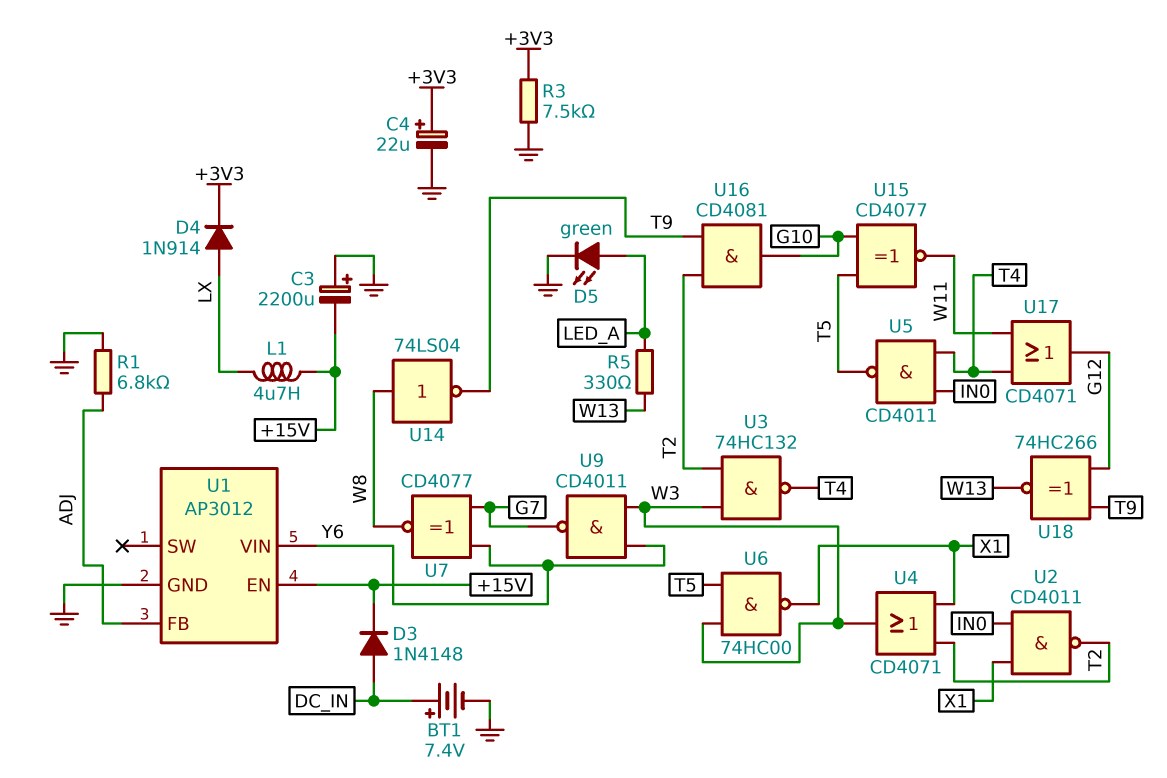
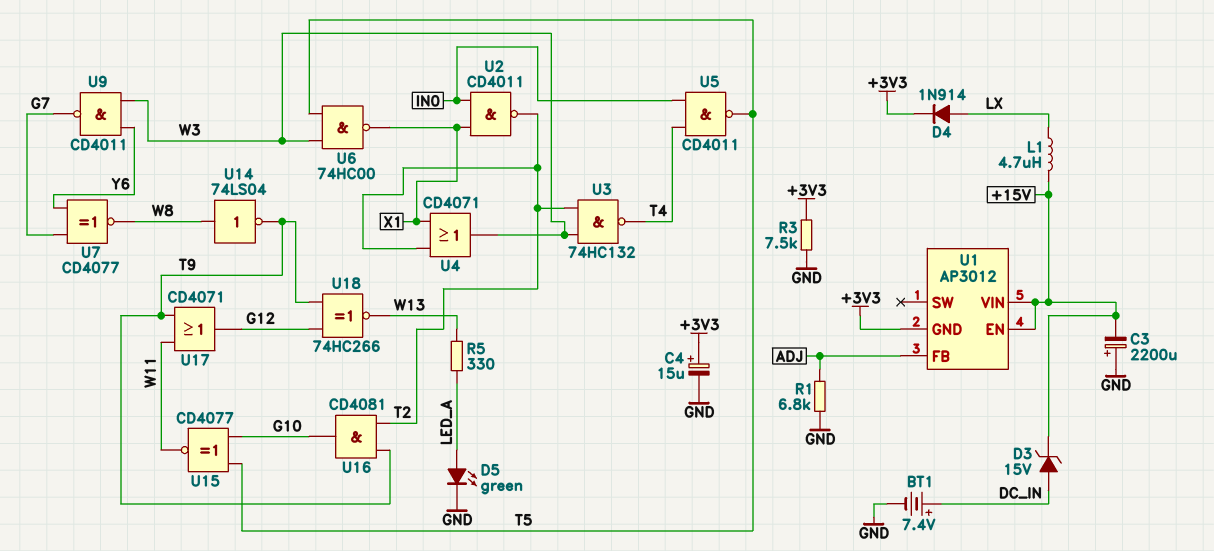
C4: 22uF (plus +3V3, minus GND) -> 15uF (plus +3V3, minus GND)
D3: diode 1N4148 (A DC_IN, K +15V) -> zener 15V (A DC_IN, K +15V)
U1 pin GND: GND -> +3V3
U1 pin VIN: Y6 -> +15V
U17: OR CD4071 (in T4, in W11, out G12) -> OR CD4071 (in T9, in W11, out G12)

